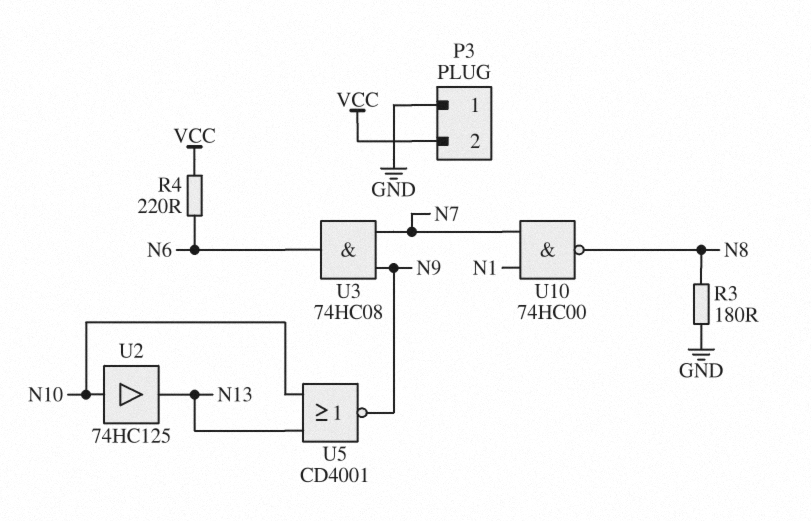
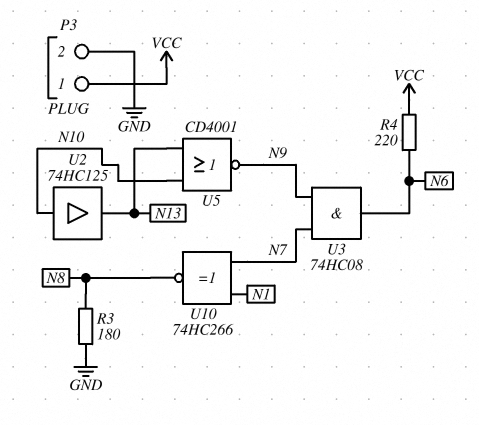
P3 pin 1: GND -> VCC
P3 pin 2: VCC -> GND
U10: NAND 74HC00 (in N1, in N7, out N8) -> XNOR 74HC266 (in N1, in N7, out N8)

